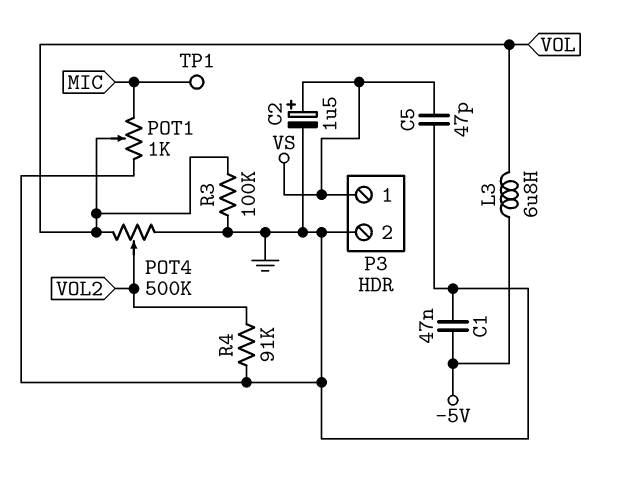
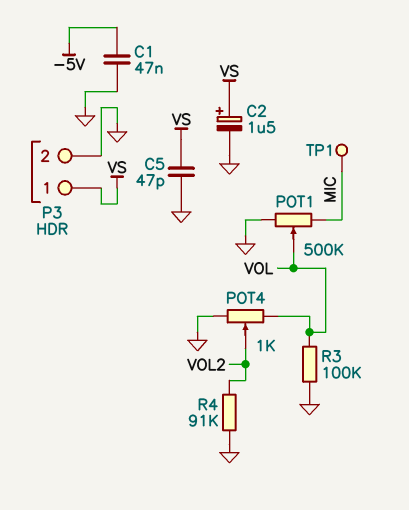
L3: 6.8uH (-5V, VOL) -> none
POT1: 1k (GND, MIC, wiper VOL) -> 500k (GND, MIC, wiper VOL)
POT4: 500k (GND, VOL, wiper VOL2) -> 1k (GND, VOL, wiper VOL2)

